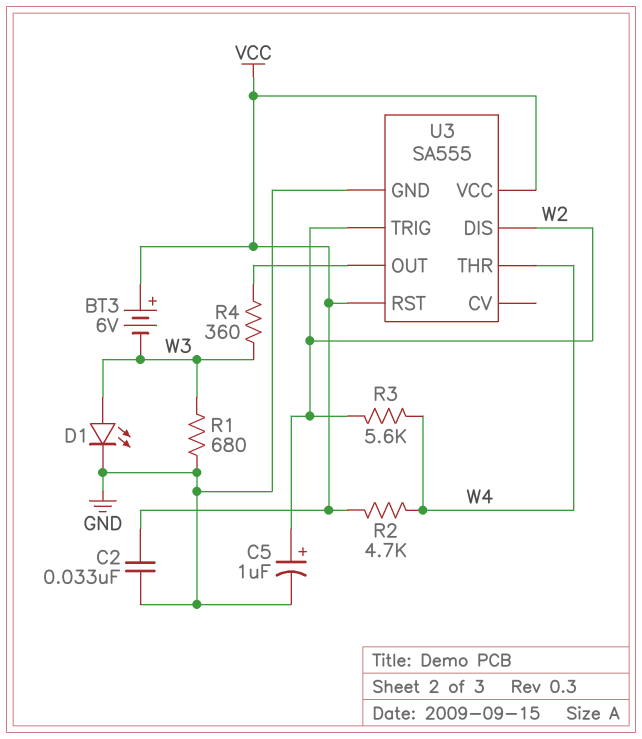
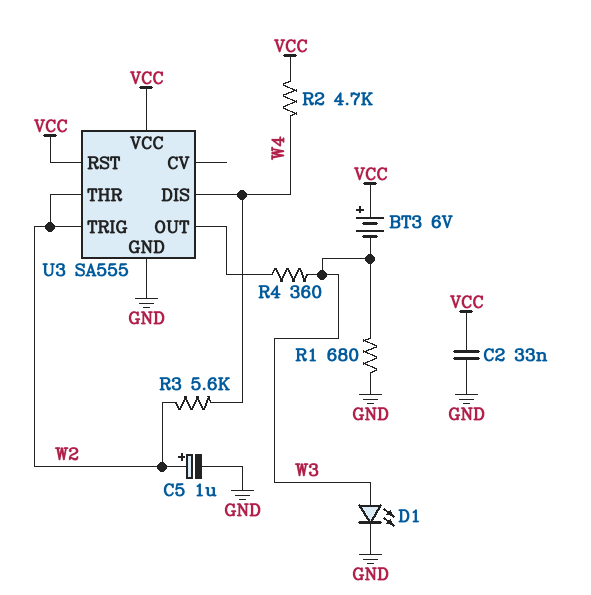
U3 pin DIS: W2 -> W4
U3 pin THR: W4 -> W2

